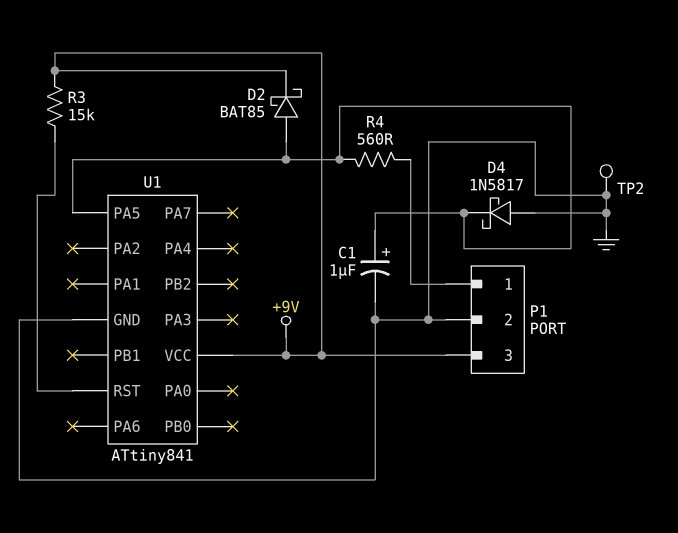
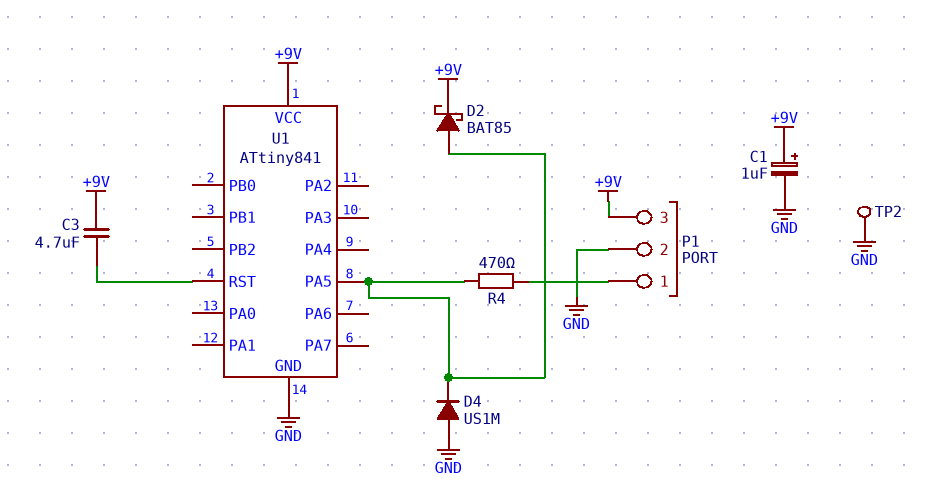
C1: 1uF (plus U1/PA5, minus GND) -> 1uF (plus +9V, minus GND)
C3: none -> 4.7uF (+9V, U1/RST)
D4: schottky 1N5817 (A GND, K U1/PA5) -> diode US1M (A GND, K U1/PA5)
R3: 15k (+9V, U1/RST) -> none
R4: 560 (P1/1, U1/PA5) -> 470 (P1/1, U1/PA5)

